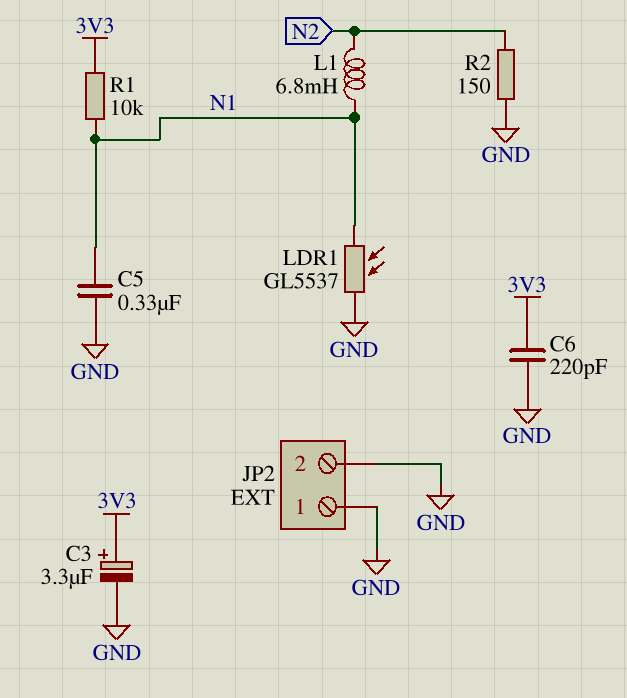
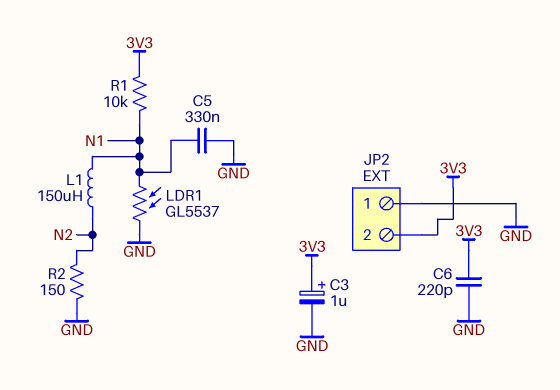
C3: 3.3uF (plus 3V3, minus GND) -> 1uF (plus 3V3, minus GND)
JP2 pin 2: GND -> 3V3
L1: 6.8mH (N1, N2) -> 150uH (N1, N2)

